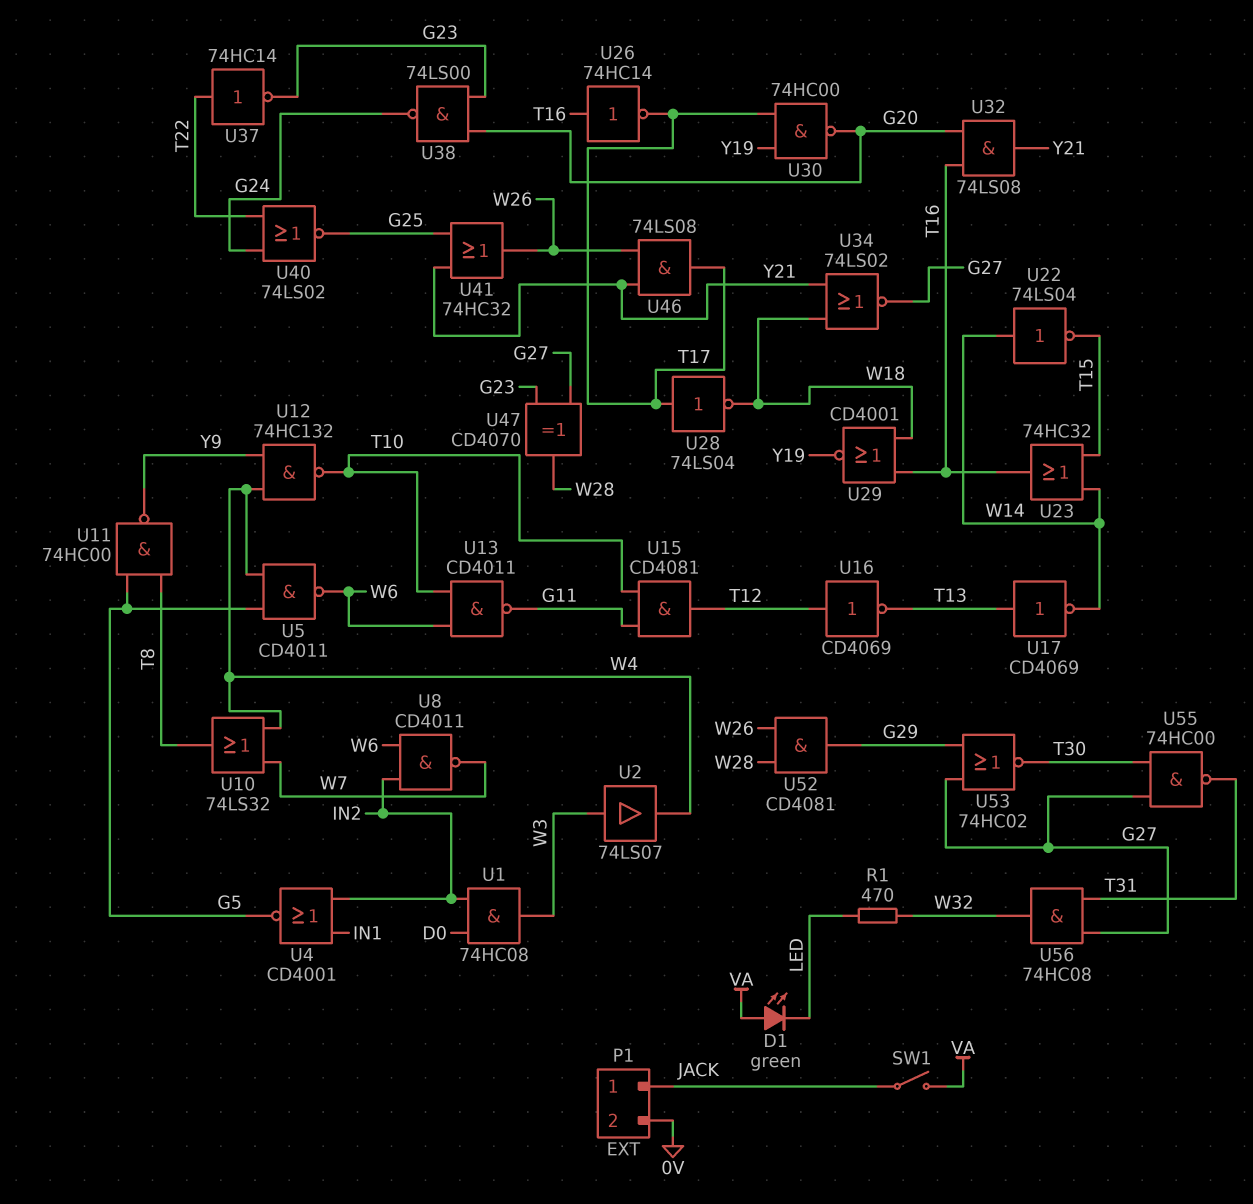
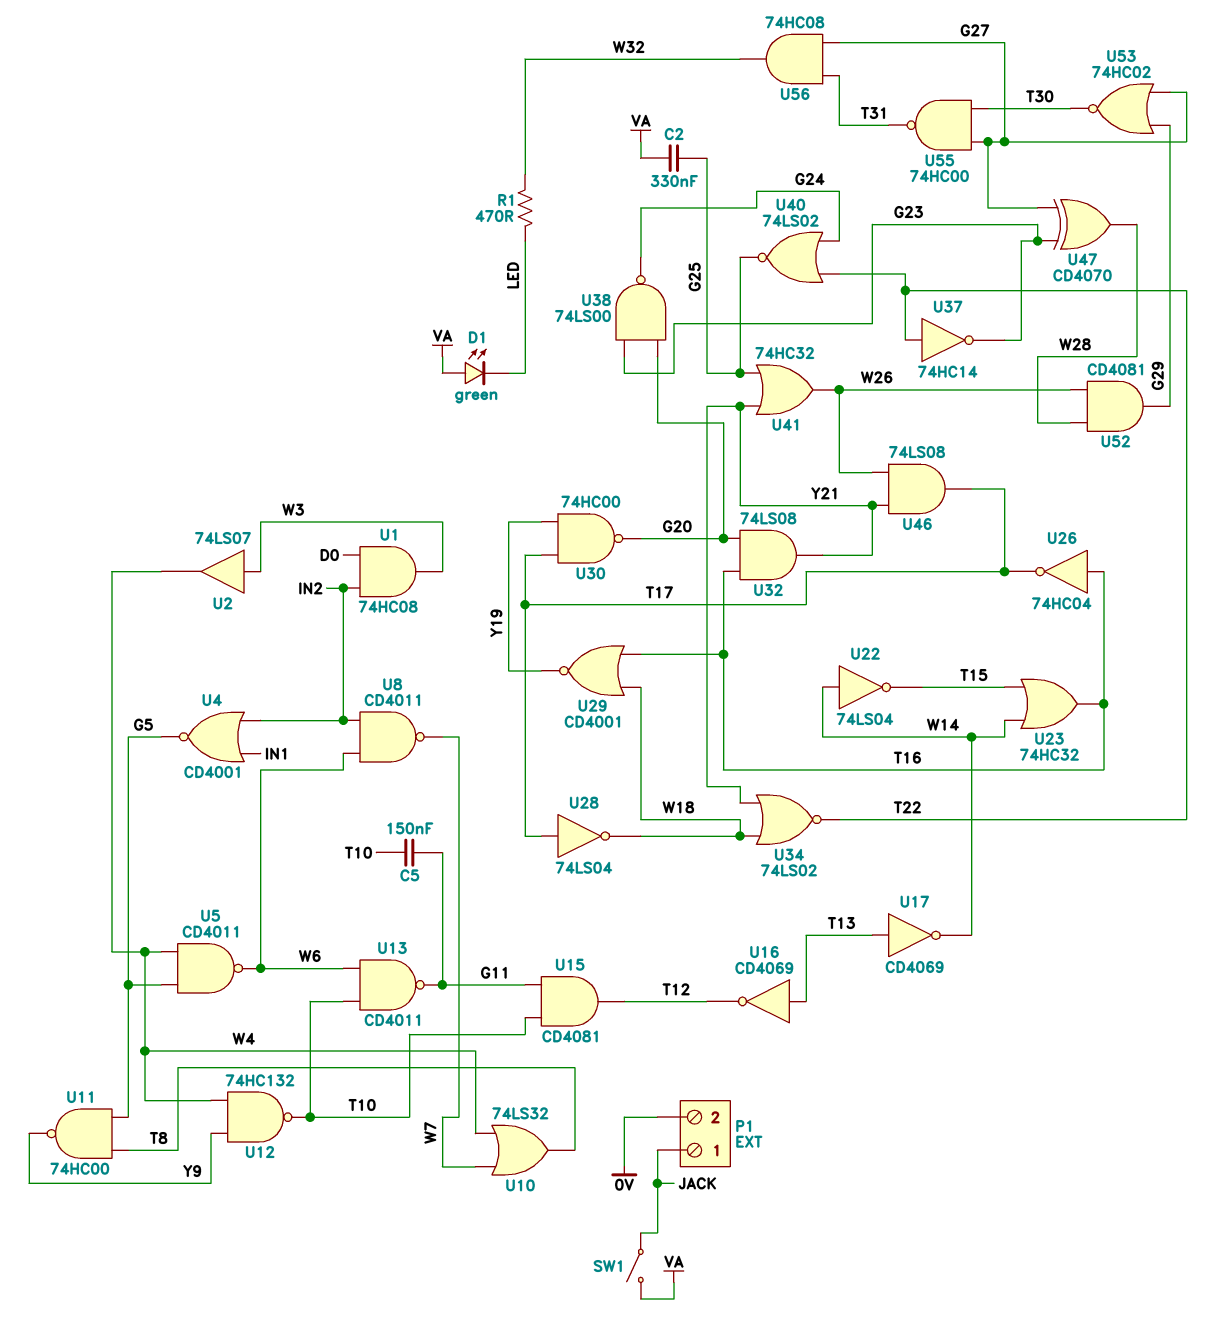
C2: none -> 330nF (G25, VA)
C5: none -> 150nF (G11, T10)
U16: NOT CD4069 (in T12, out T13) -> NOT CD4069 (in T13, out T12)
U26: NOT 74HC14 (in T16, out T17) -> NOT 74HC04 (in T16, out T17)
U34: NOR 74LS02 (in W18, in Y21, out G27) -> NOR 74LS02 (in W18, in Y21, out T22)

